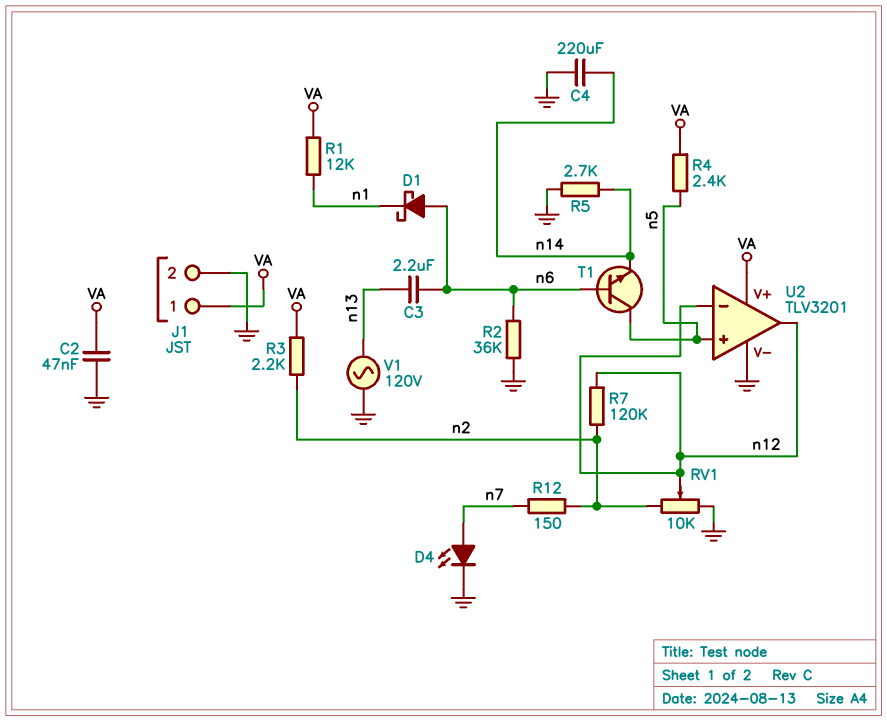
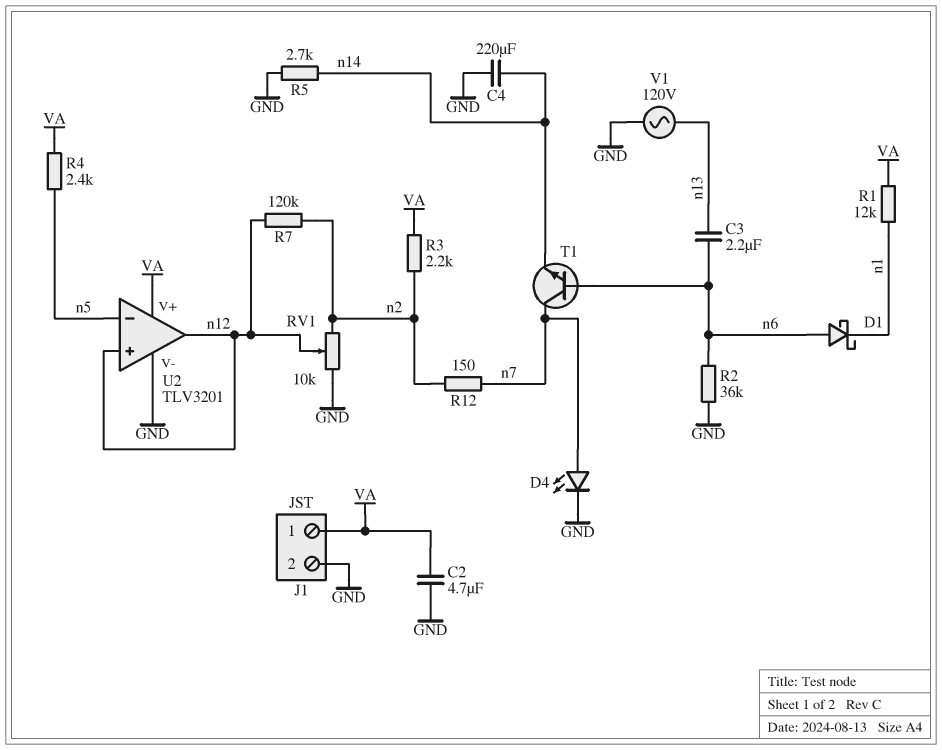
C2: 47nF (GND, VA) -> 4.7uF (GND, VA)
T1: NPN (B n6, C n5, E n14) -> NPN (B n6, C n7, E n14)
U2 pin in+: n5 -> n12
U2 pin in-: n12 -> n5

